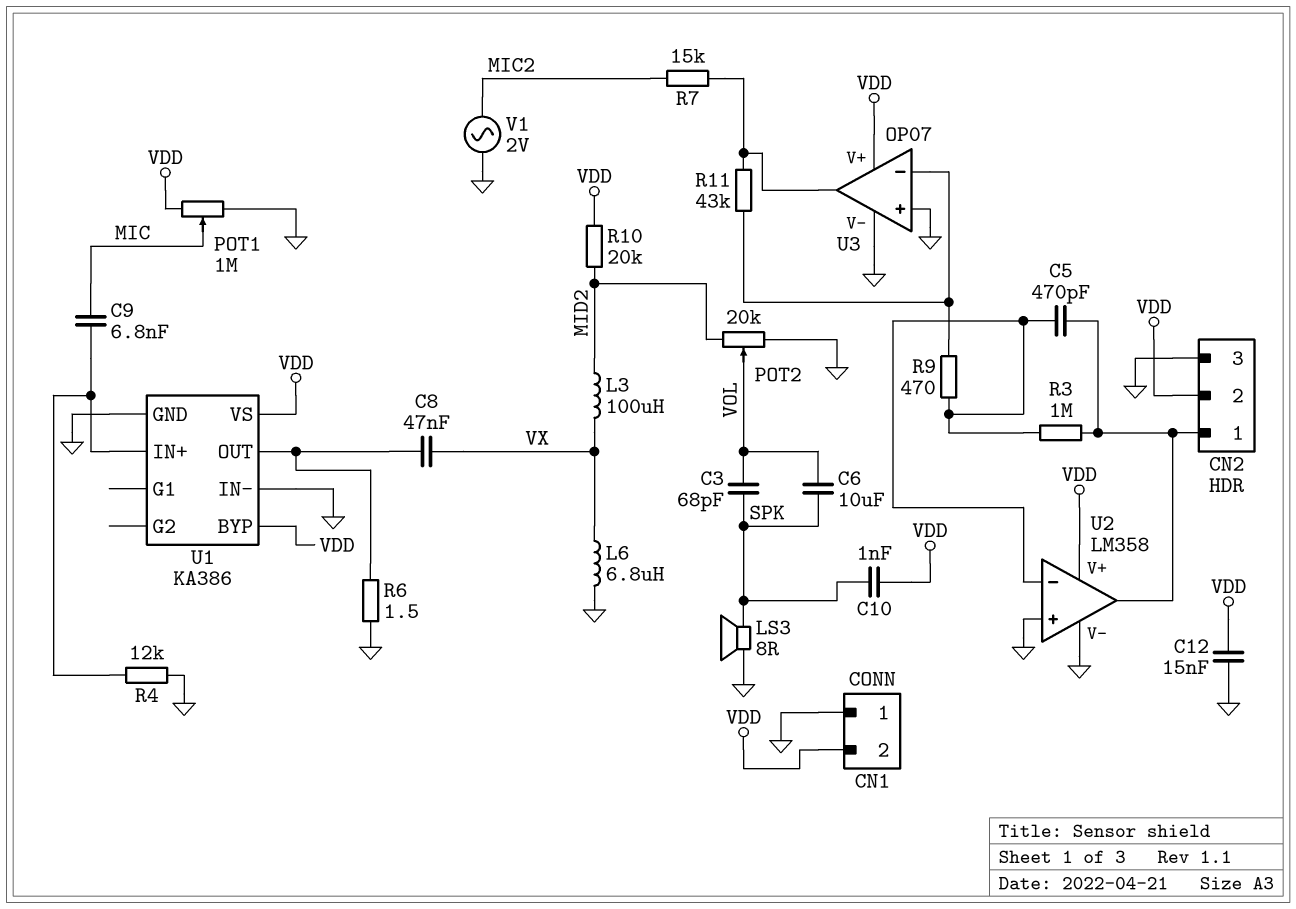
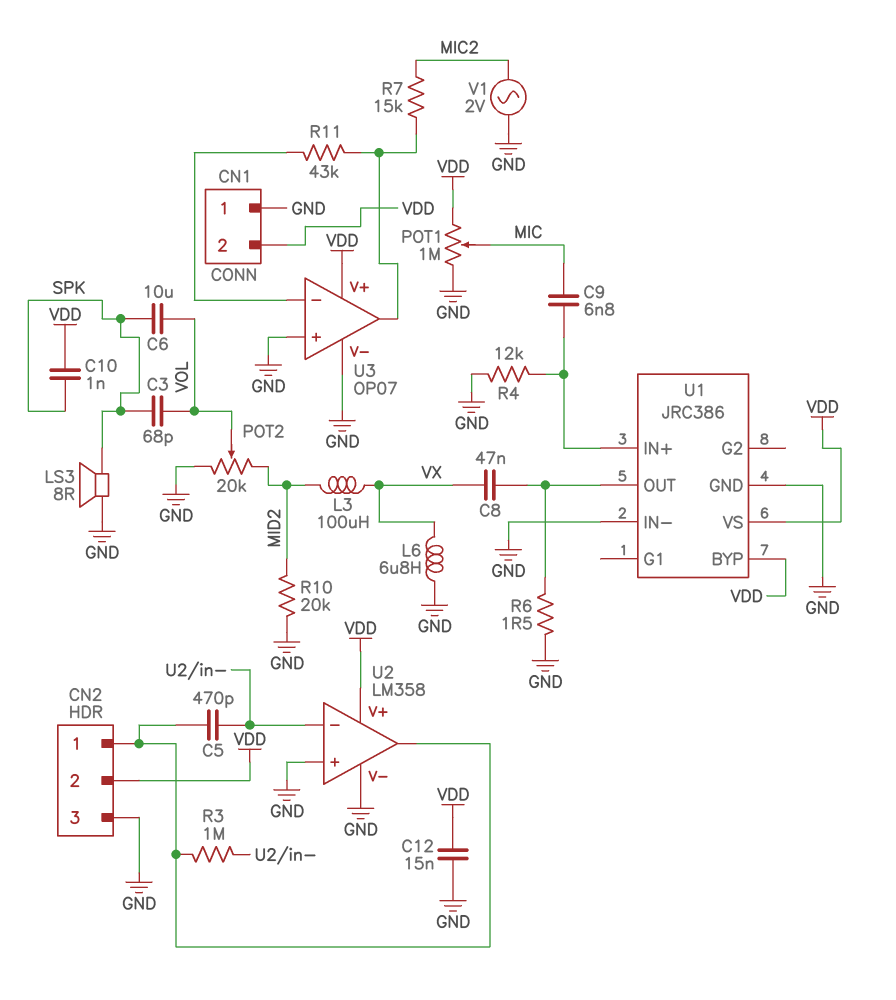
R9: 470 (U2/in-, U3/in-) -> none
R10: 20k (MID2, VDD) -> 20k (GND, MID2)
U1: KA386 -> JRC386

